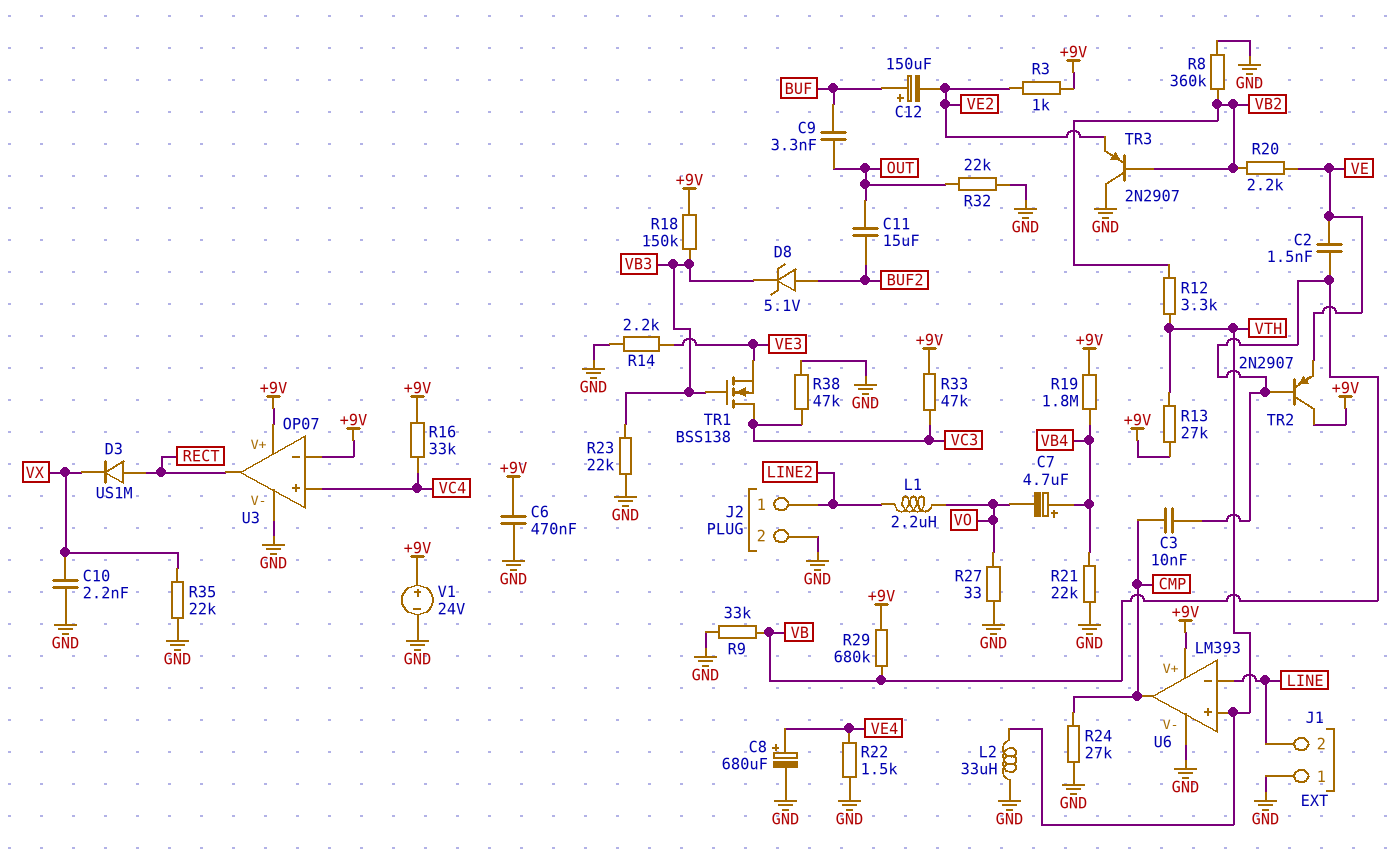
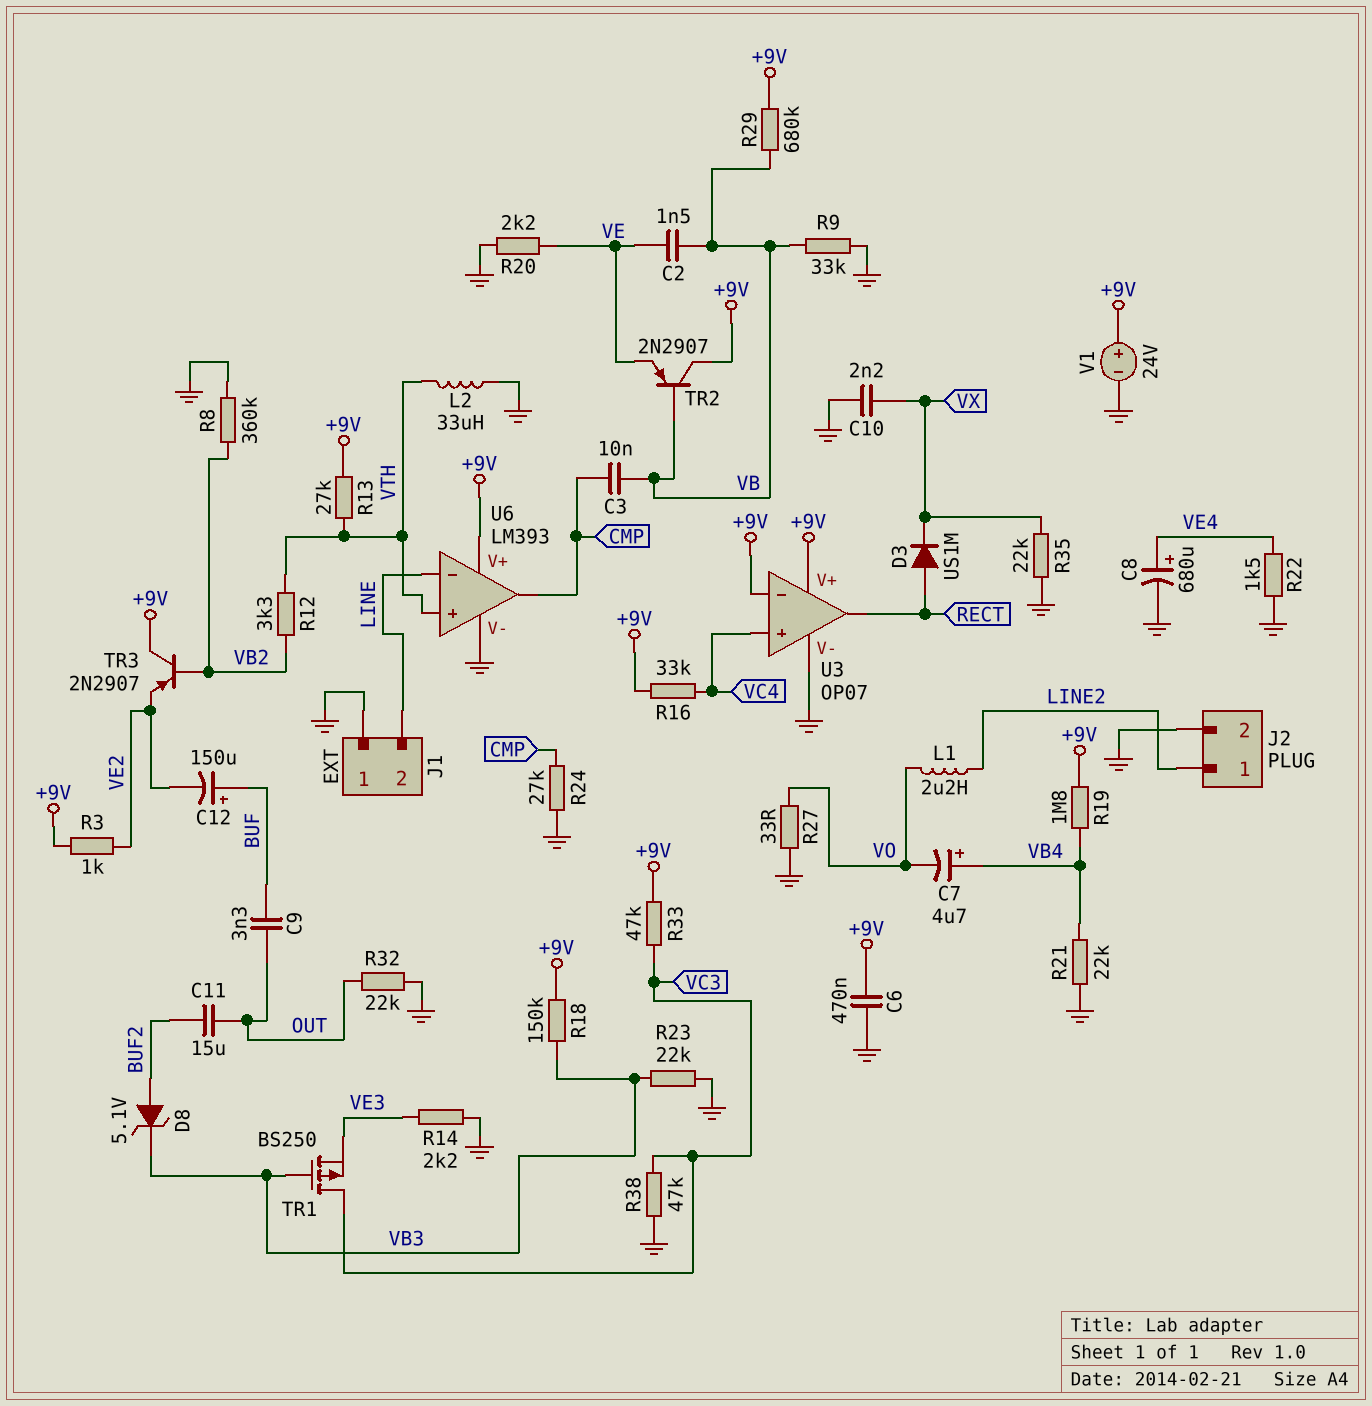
R20: 2.2k (VB2, VE) -> 2.2k (GND, VE)
TR1: NMOS BSS138 (G VB3, D VC3, S VE3) -> PMOS BS250 (G VB3, D VC3, S VE3)
TR3: PNP 2N2907 (B VB2, C GND, E VE2) -> PNP 2N2907 (B VB2, C +9V, E VE2)

